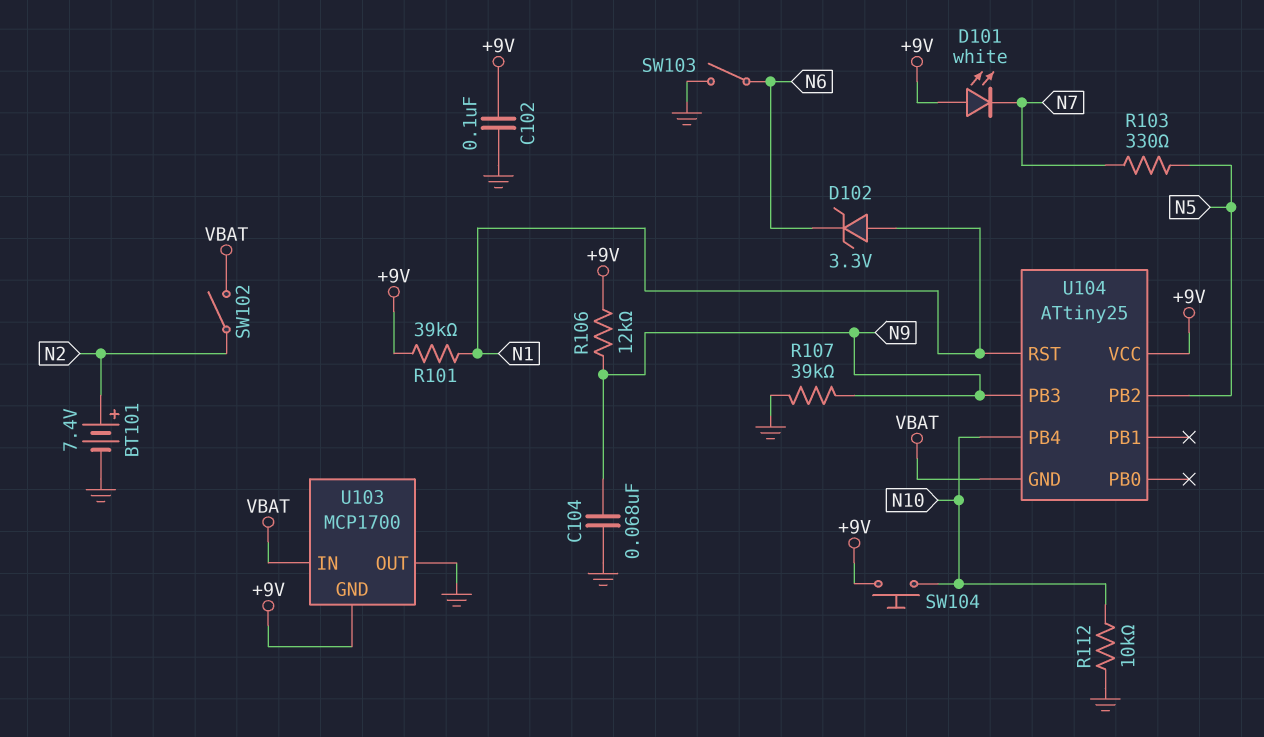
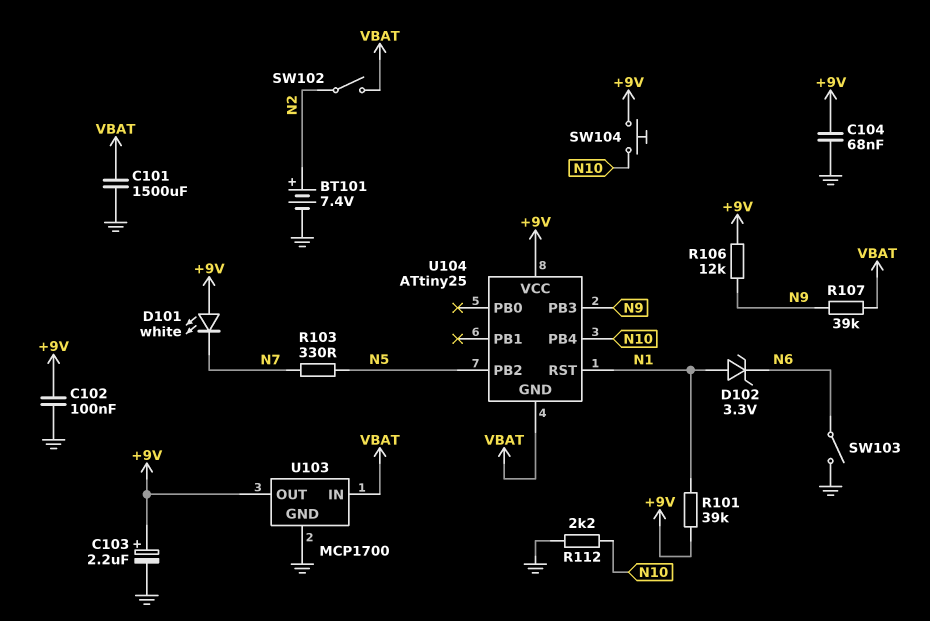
C101: none -> 1500uF (GND, VBAT)
C103: none -> 2.2uF (plus +9V, minus GND)
C104: 68nF (GND, N9) -> 68nF (+9V, GND)
R107: 39k (GND, N9) -> 39k (N9, VBAT)
R112: 10k (GND, N10) -> 2.2k (GND, N10)
U103 pin GND: +9V -> GND
U103 pin OUT: GND -> +9V

